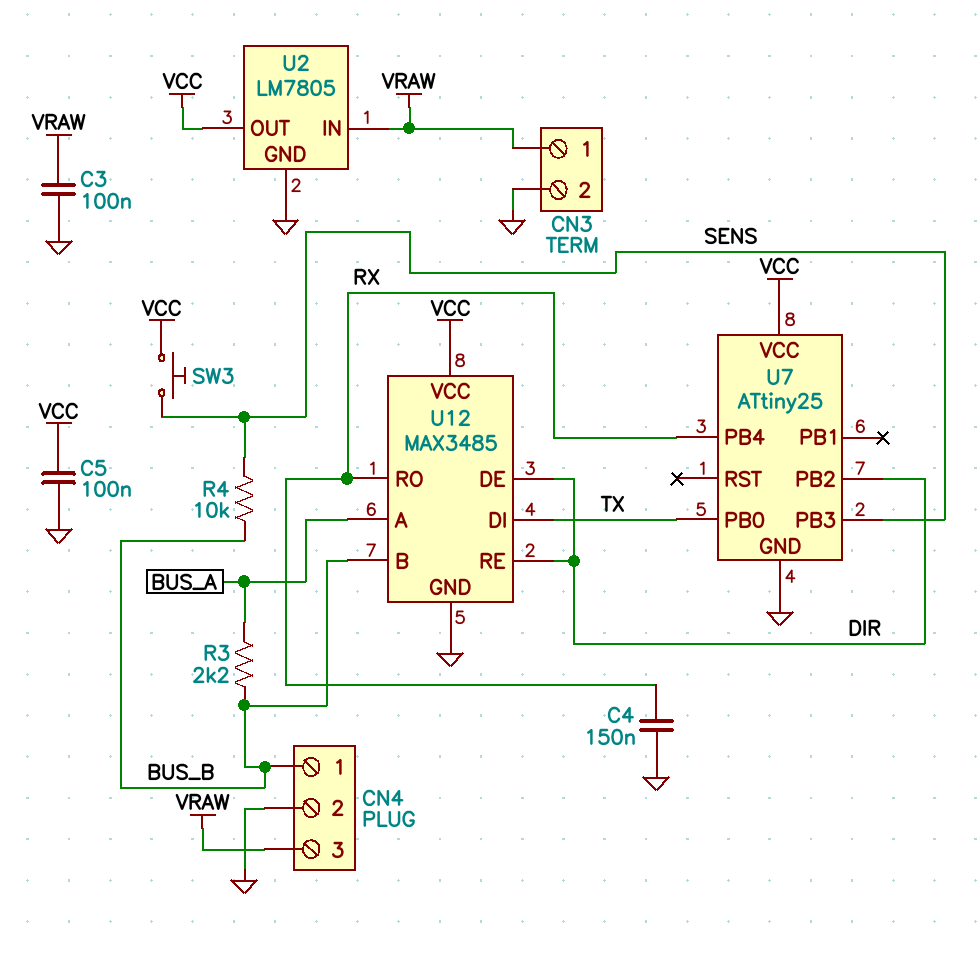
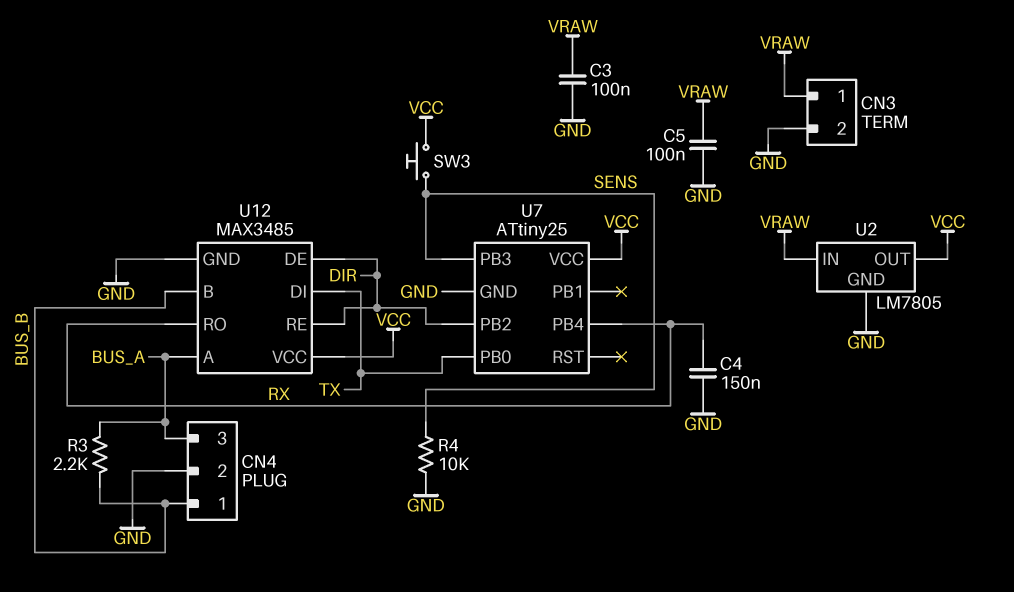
C5: 100nF (GND, VCC) -> 100nF (GND, VRAW)
CN4 pin 3: VRAW -> BUS_A
R4: 10k (BUS_B, SENS) -> 10k (GND, SENS)

